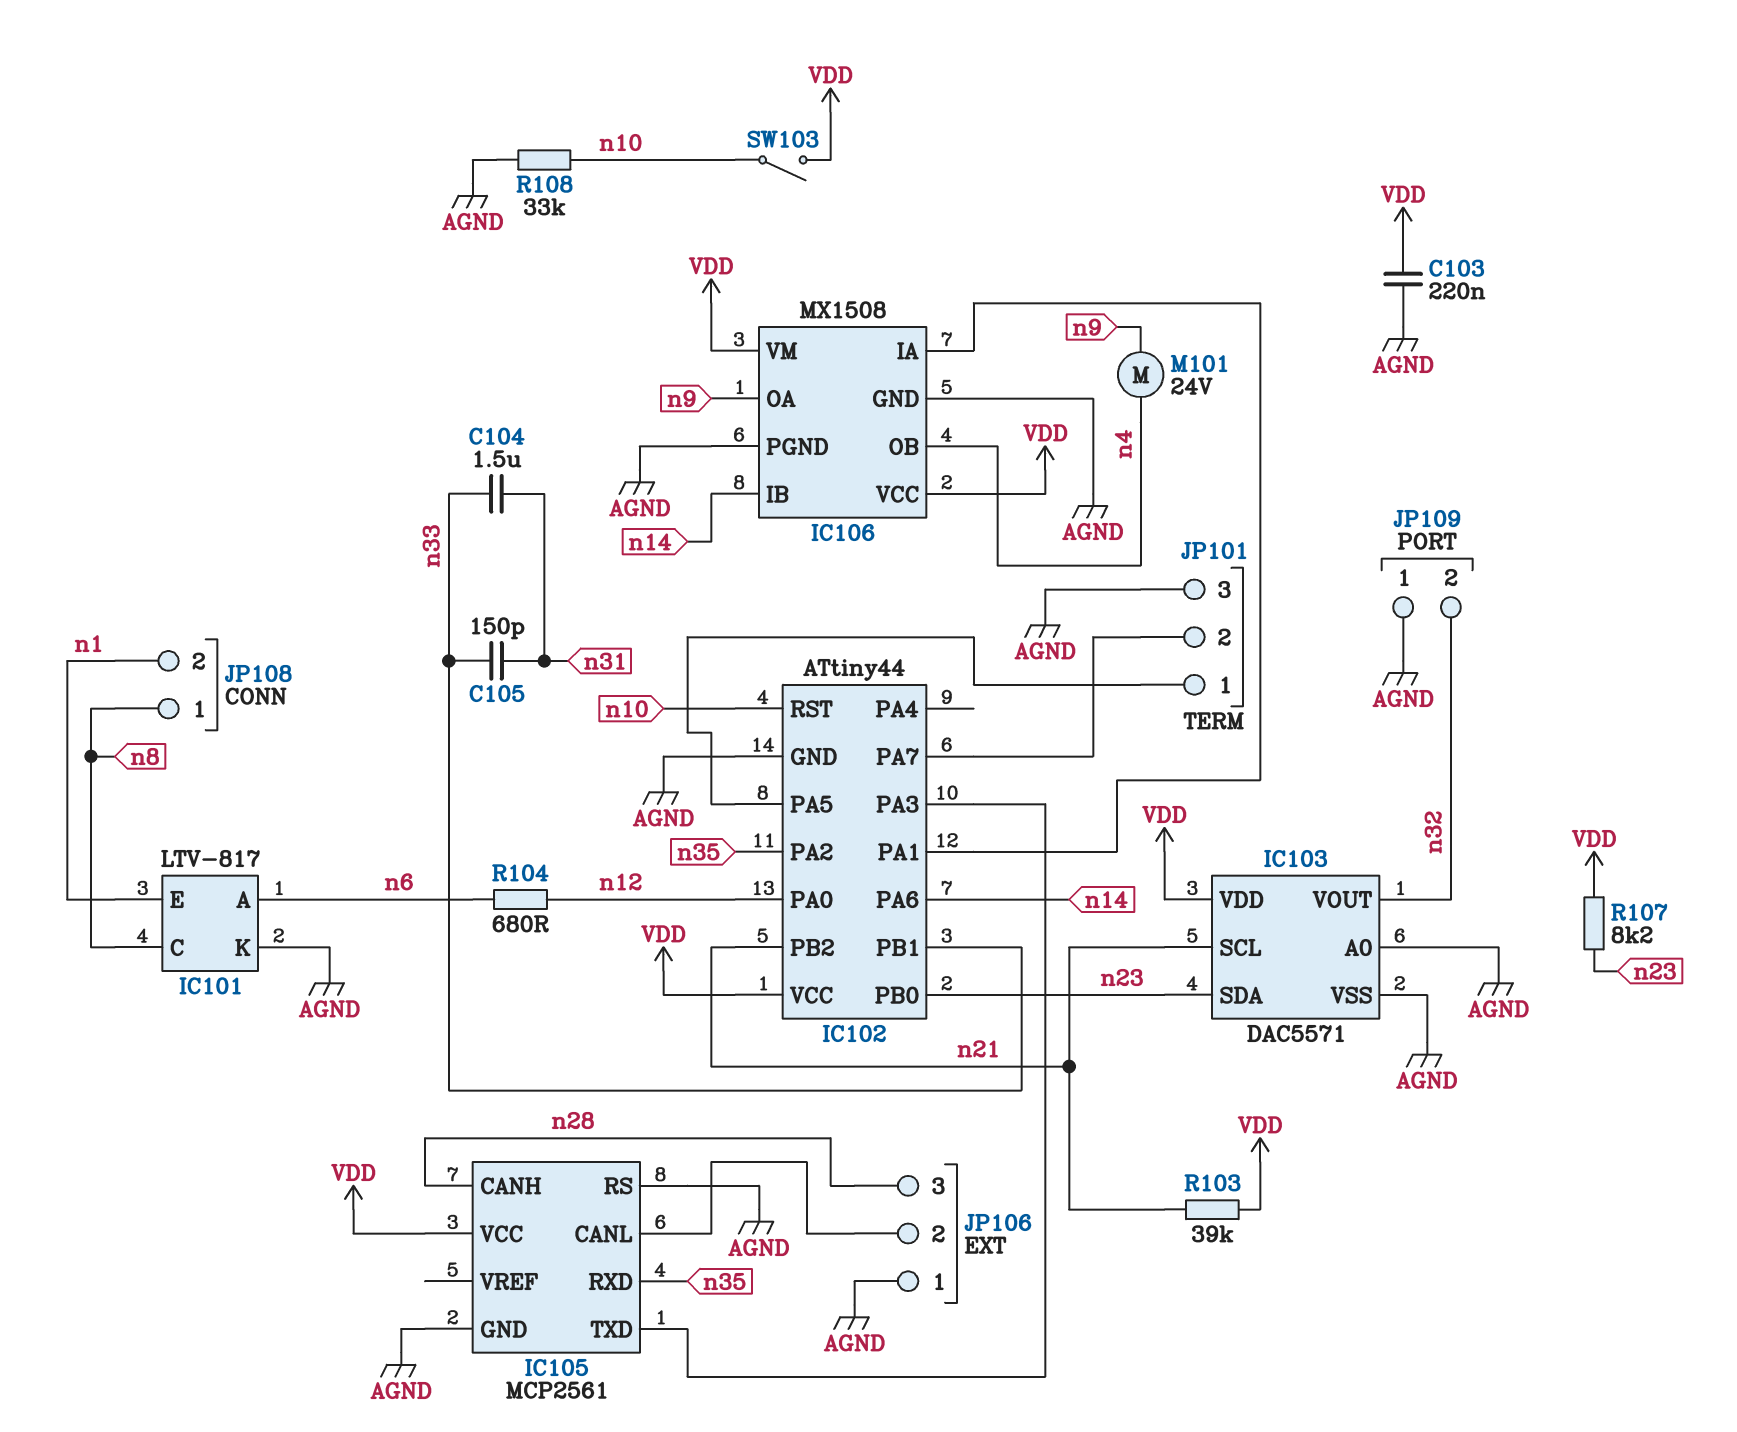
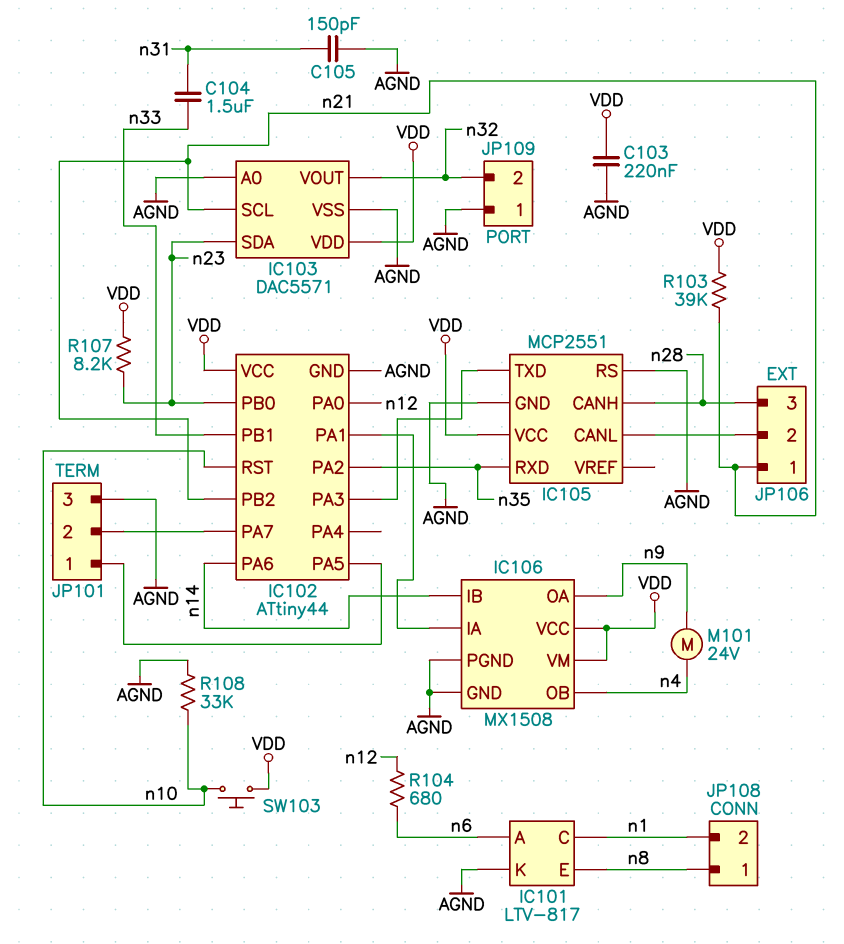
C105: 150pF (n31, n33) -> 150pF (AGND, n31)
IC101 pin C: n8 -> n1
IC101 pin E: n1 -> n8
IC105: MCP2561 -> MCP2551
JP106 pin 1: AGND -> n21
SW103: switch (VDD, n10) -> button (VDD, n10)

